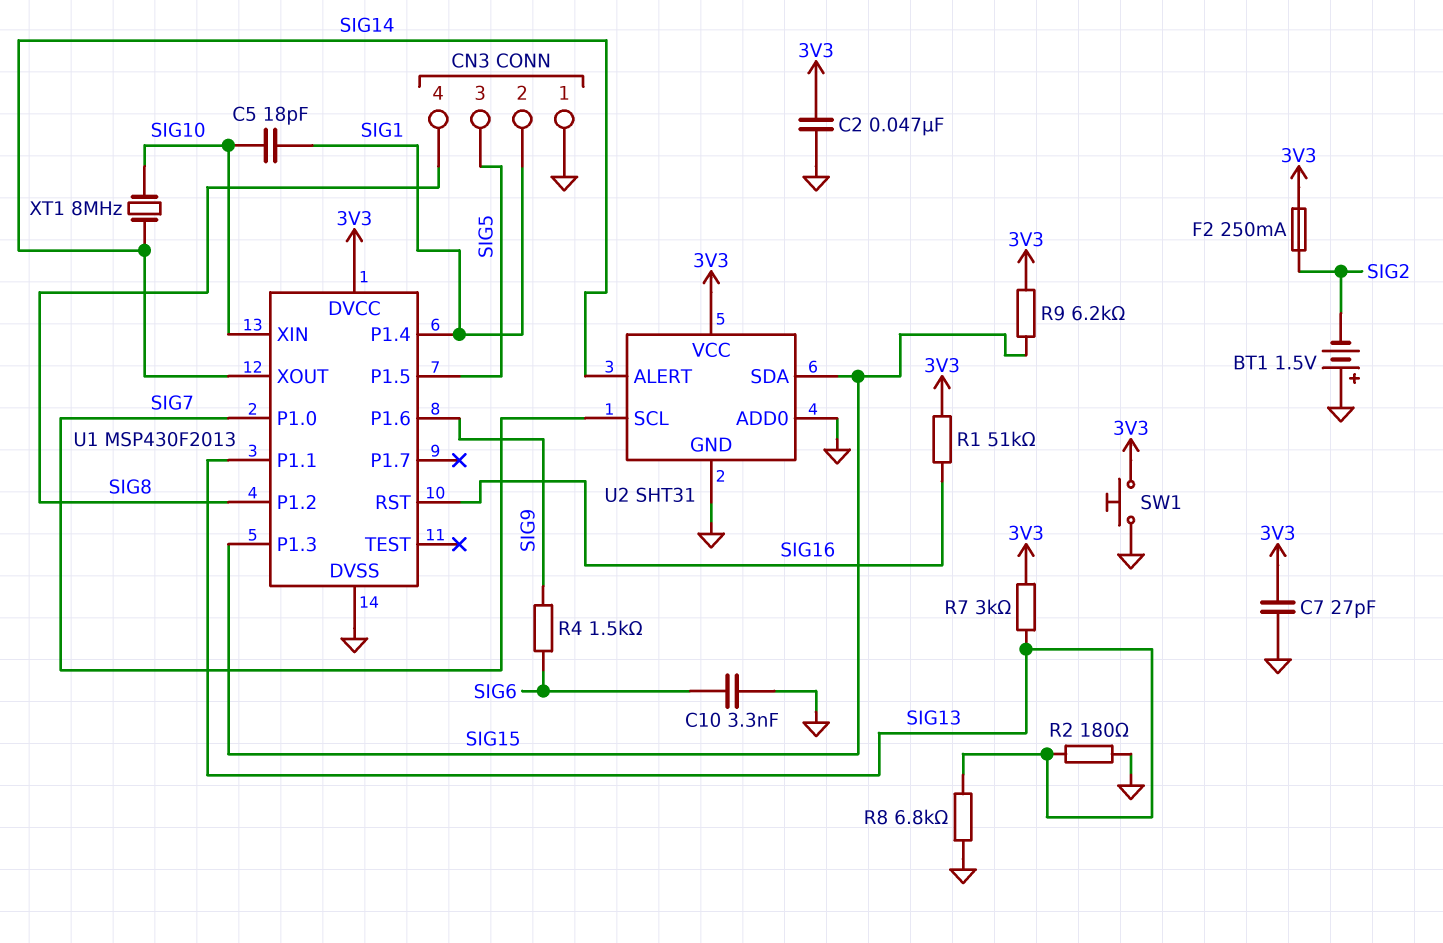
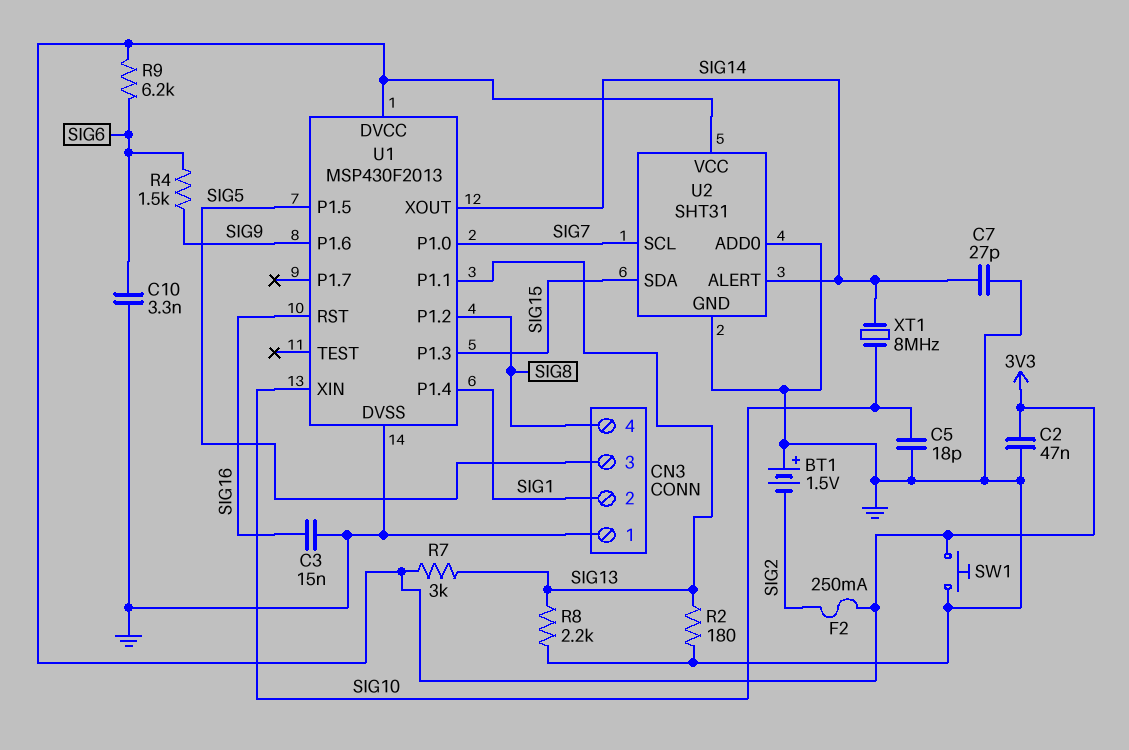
C3: none -> 15nF (GND, SIG16)
C5: 18pF (SIG1, SIG10) -> 18pF (GND, SIG10)
C7: 27pF (3V3, GND) -> 27pF (GND, SIG14)
R1: 51k (3V3, SIG16) -> none
R8: 6.8k (GND, SIG13) -> 2.2k (GND, SIG13)
R9: 6.2k (3V3, SIG15) -> 6.2k (3V3, SIG6)

